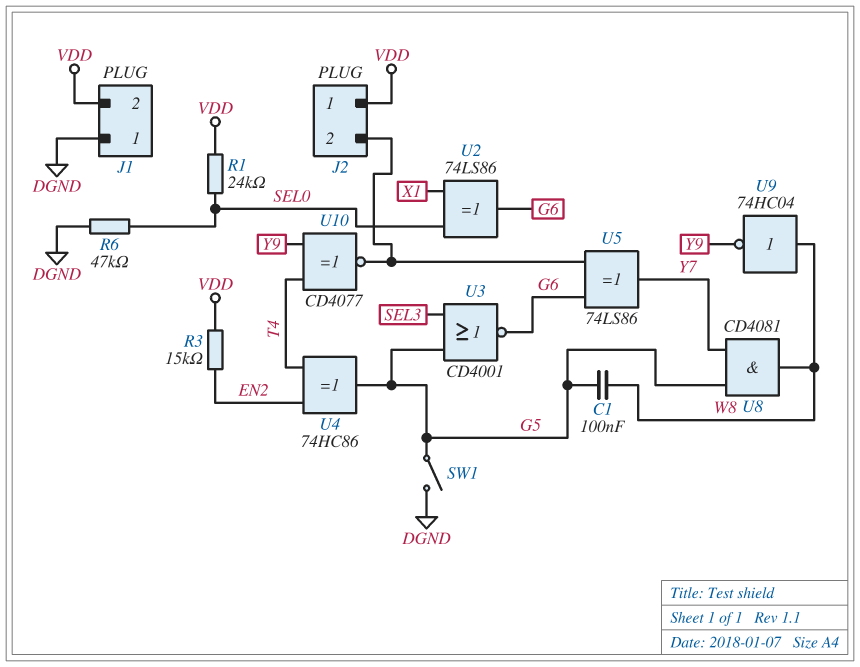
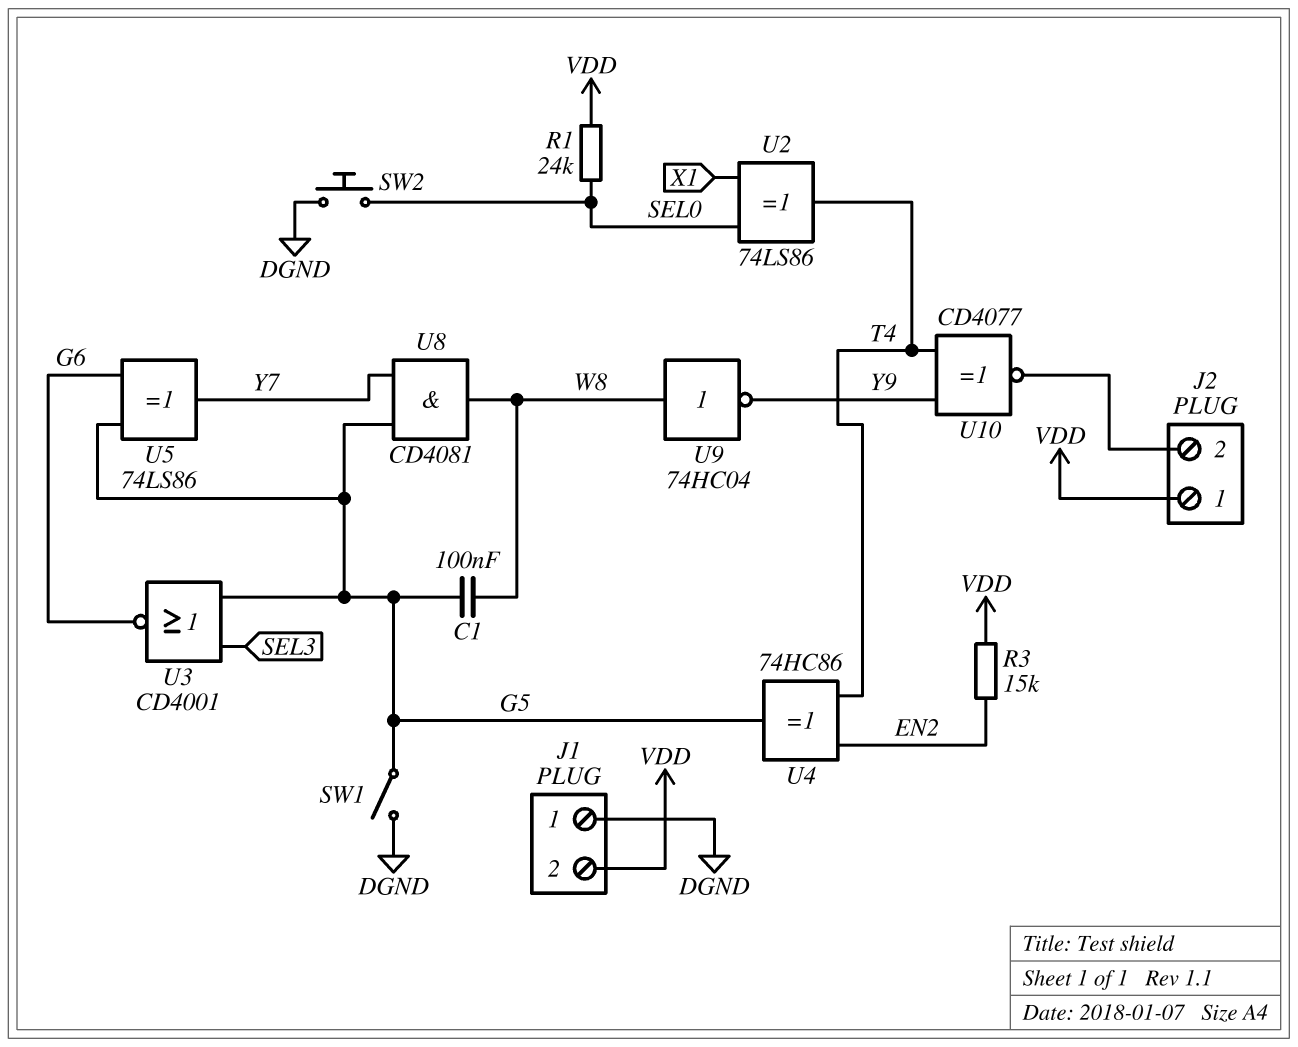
R6: 47k (DGND, SEL0) -> none
SW2: none -> button (DGND, SEL0)
U2: XOR 74LS86 (in SEL0, in X1, out G6) -> XOR 74LS86 (in SEL0, in X1, out T4)
U5: XOR 74LS86 (in G6, in J2/2, out Y7) -> XOR 74LS86 (in G5, in G6, out Y7)

